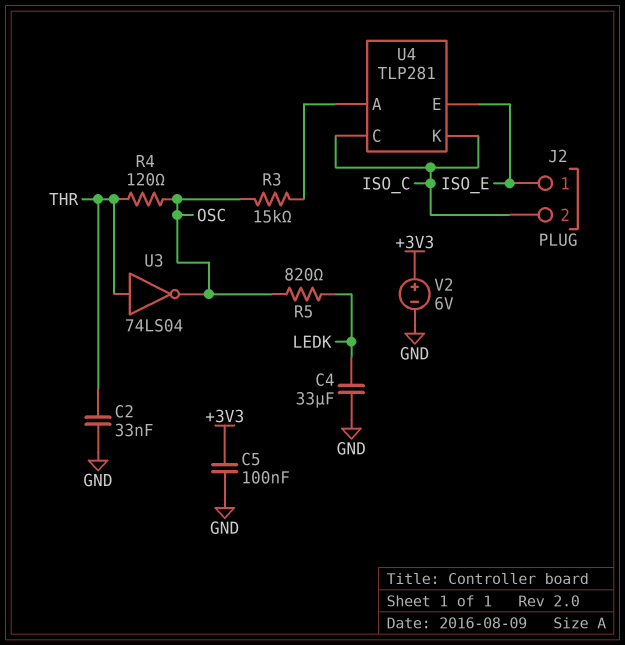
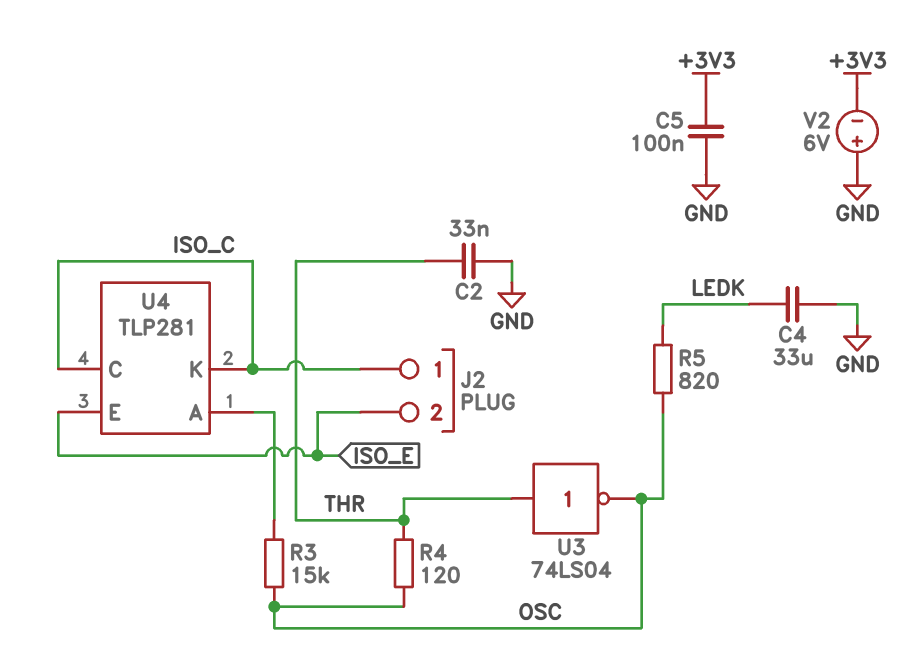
J2 pin 1: ISO_E -> ISO_C
J2 pin 2: ISO_C -> ISO_E
V2: 6V (plus +3V3, minus GND) -> 6V (plus GND, minus +3V3)

